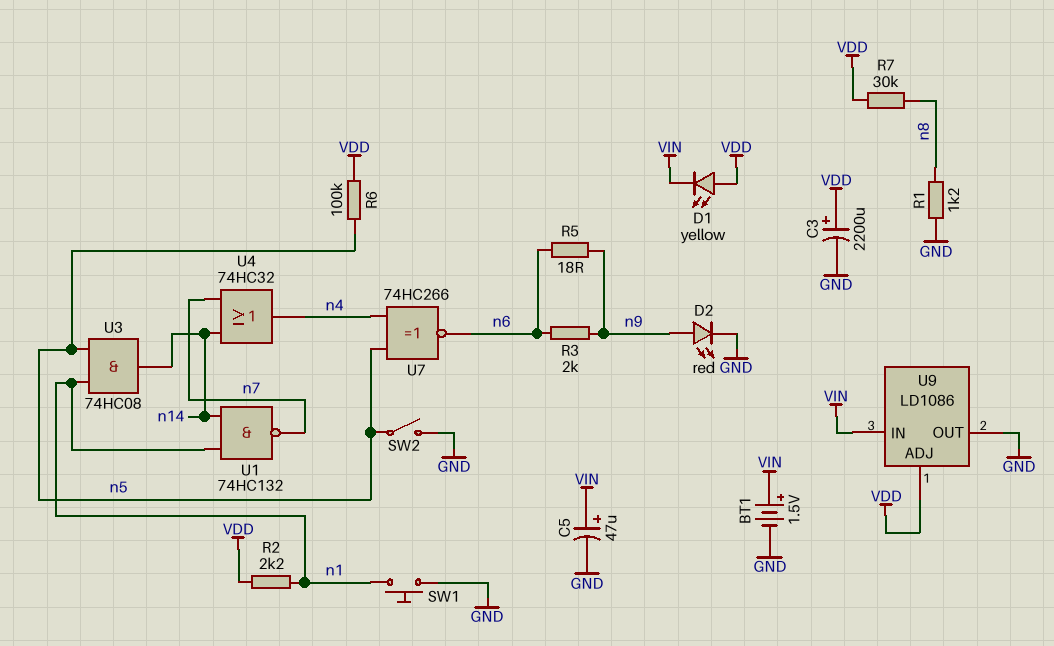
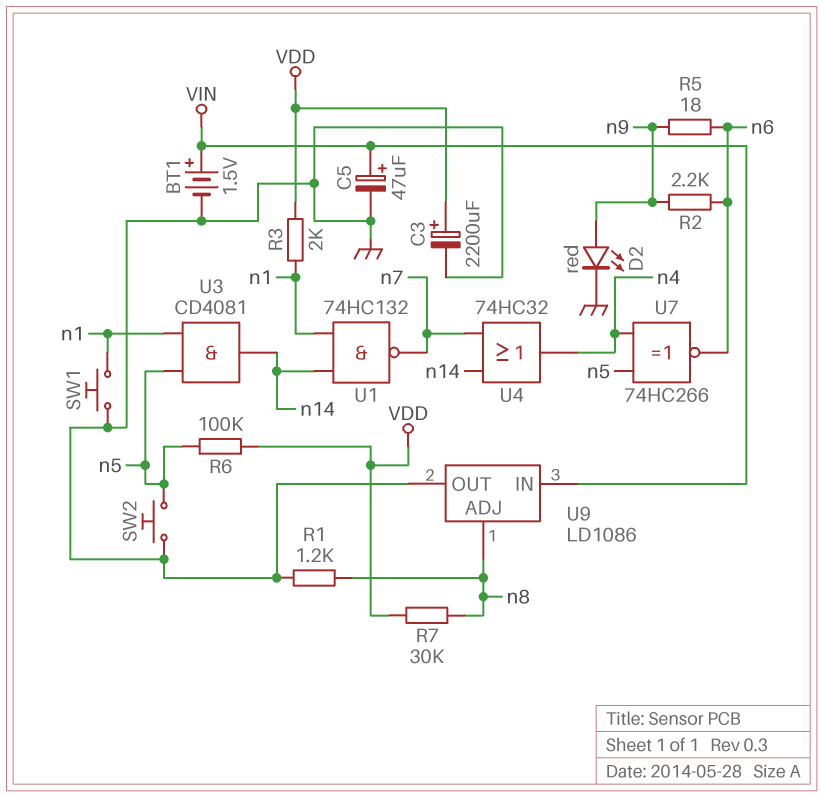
D1: LED yellow (A VDD, K VIN) -> none
R2: 2.2k (VDD, n1) -> 2.2k (n6, n9)
R3: 2k (n6, n9) -> 2k (VDD, n1)
SW2: switch (GND, n5) -> button (GND, n5)
U3: AND 74HC08 (in n1, in n5, out n14) -> AND CD4081 (in n1, in n5, out n14)
U9 pin ADJ: VDD -> n8

